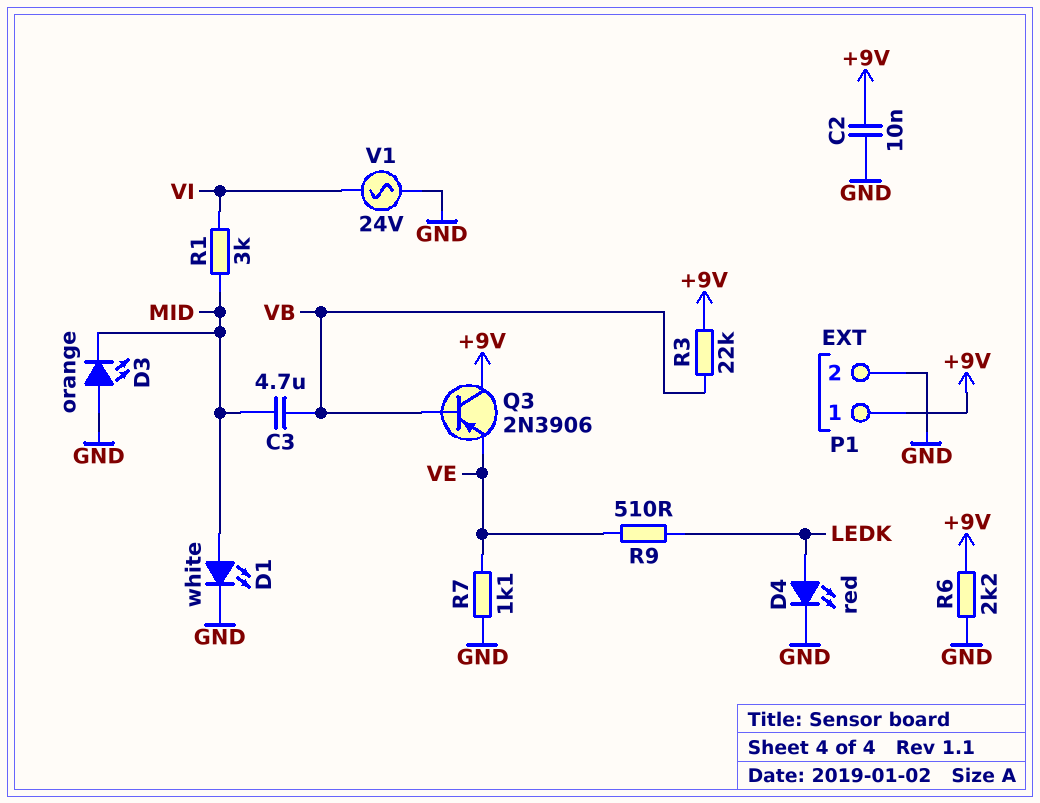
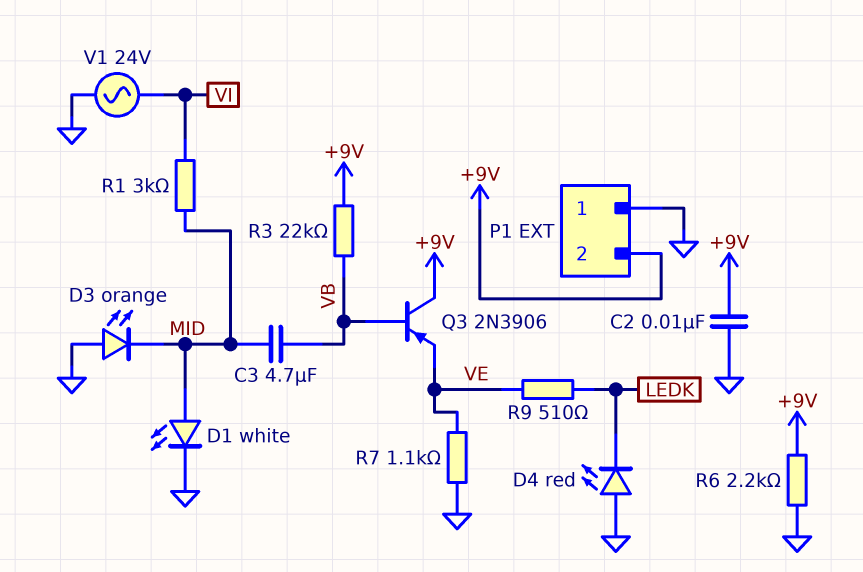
D4: LED red (A LEDK, K GND) -> LED red (A GND, K LEDK)
P1 pin 1: +9V -> GND
P1 pin 2: GND -> +9V

